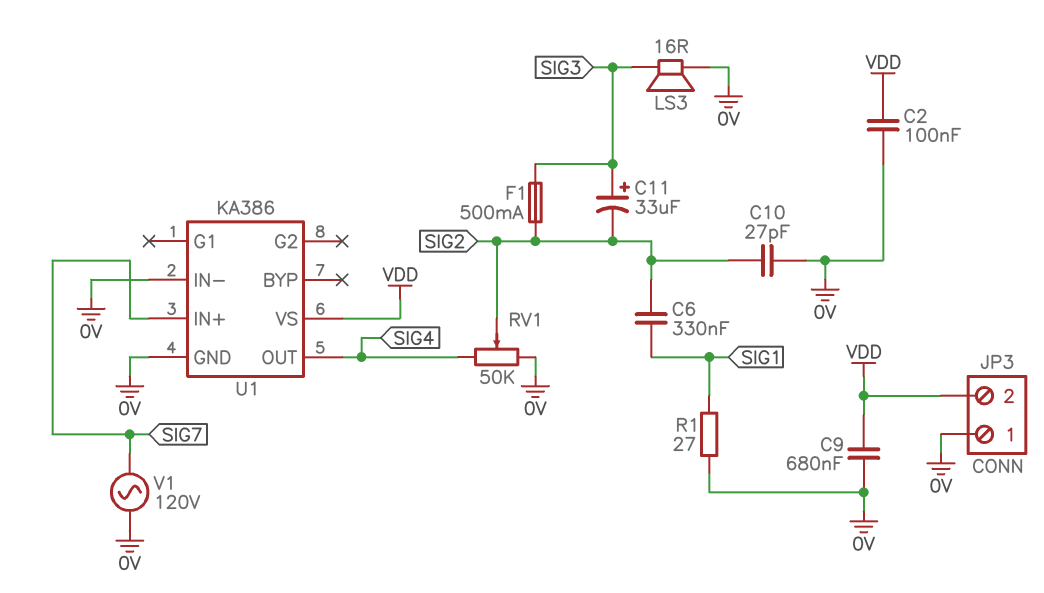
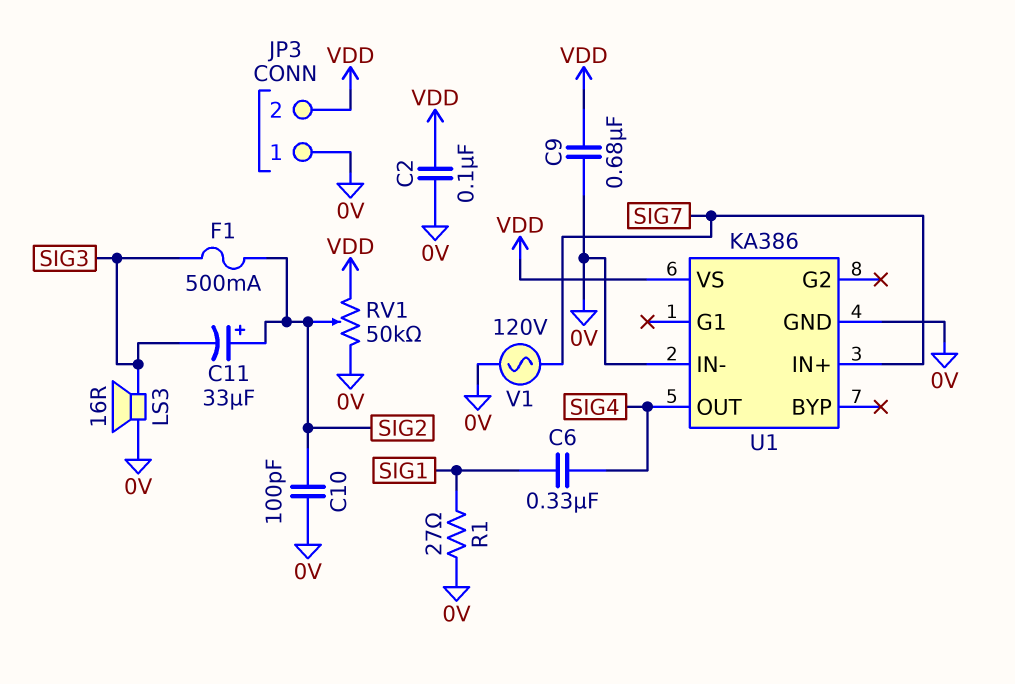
C6: 330nF (SIG1, SIG2) -> 330nF (SIG1, SIG4)
C10: 27pF (0V, SIG2) -> 100pF (0V, SIG2)
C11: 33uF (plus SIG3, minus SIG2) -> 33uF (plus SIG2, minus SIG3)
RV1: 50k (0V, SIG4, wiper SIG2) -> 50k (0V, VDD, wiper SIG2)

